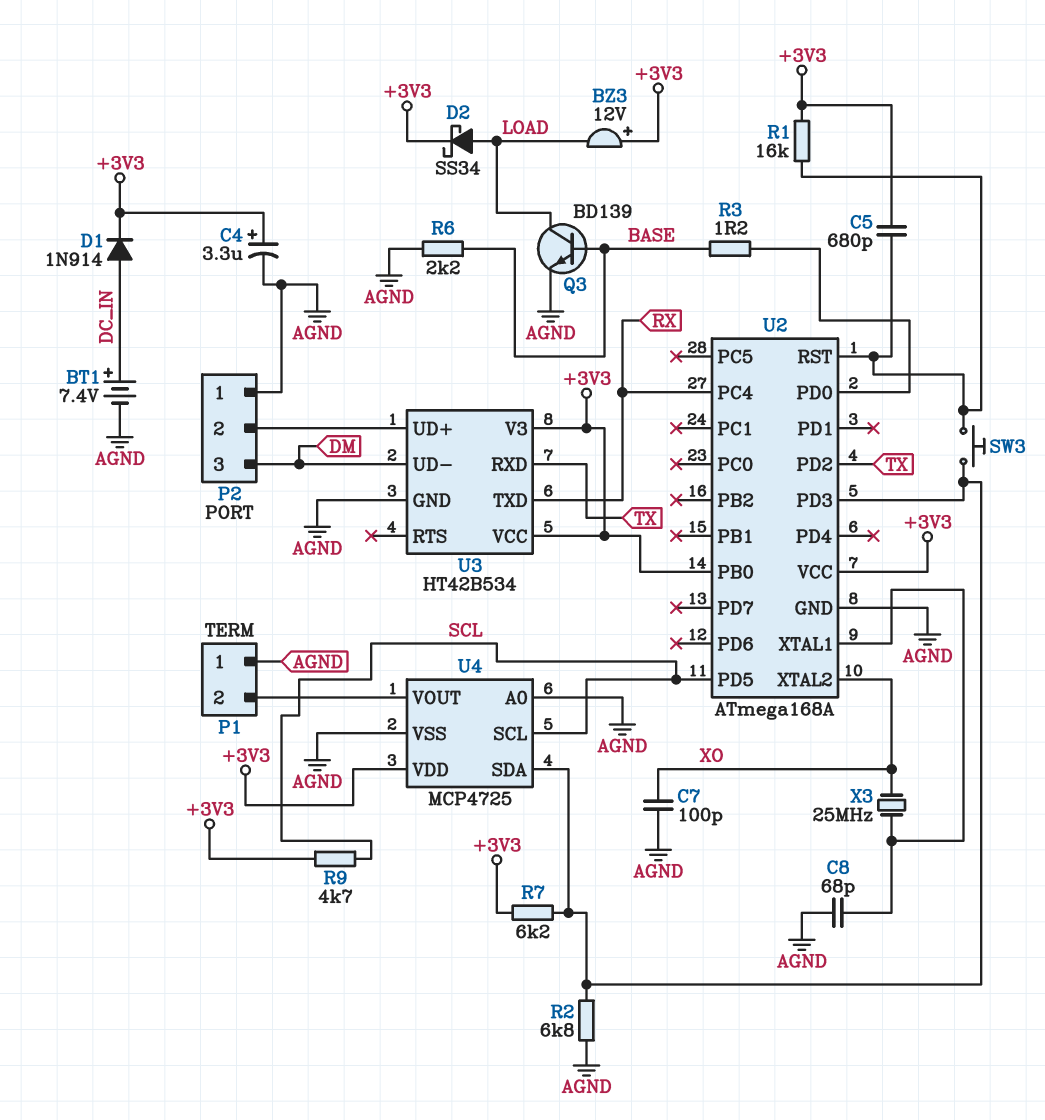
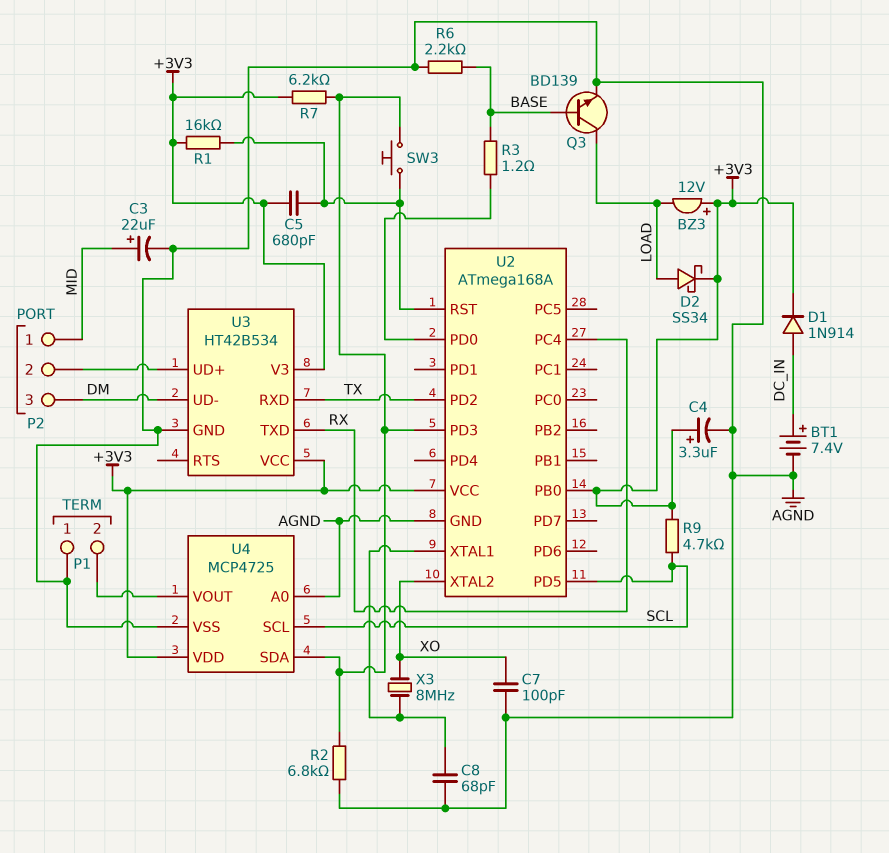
C3: none -> 22uF (plus MID, minus AGND)
P2 pin 1: AGND -> MID
X3: 25MHz (U2/XTAL1, XO) -> 8MHz (U2/XTAL1, XO)

